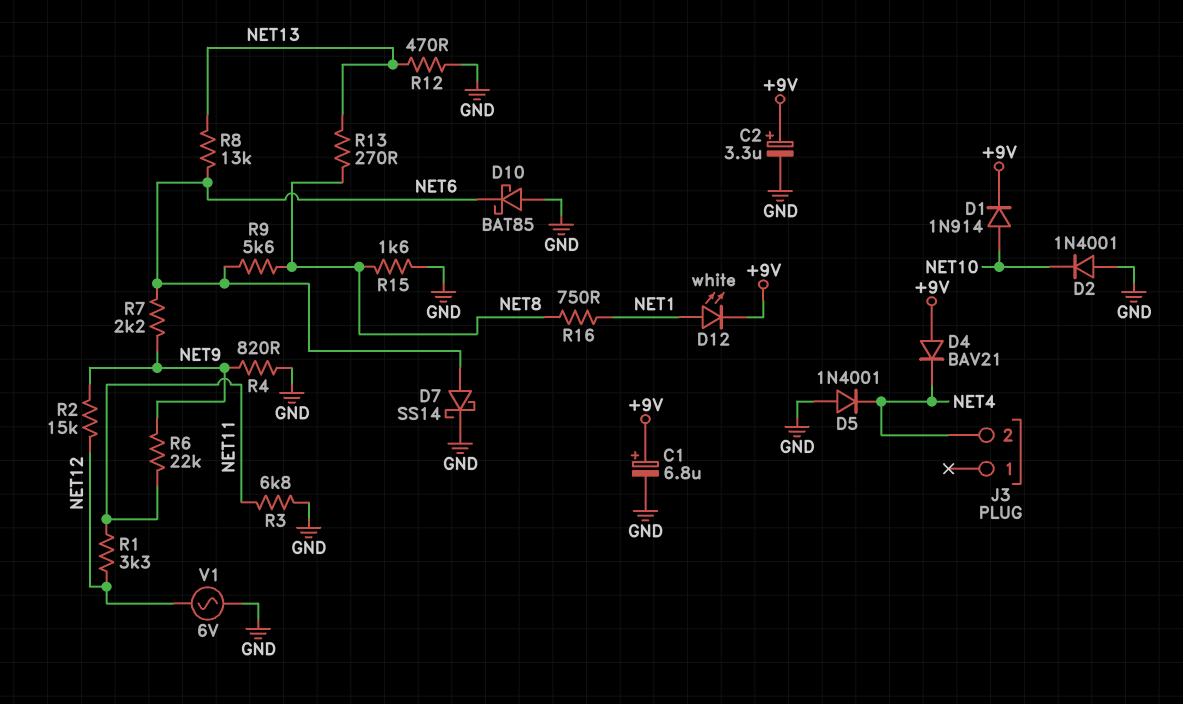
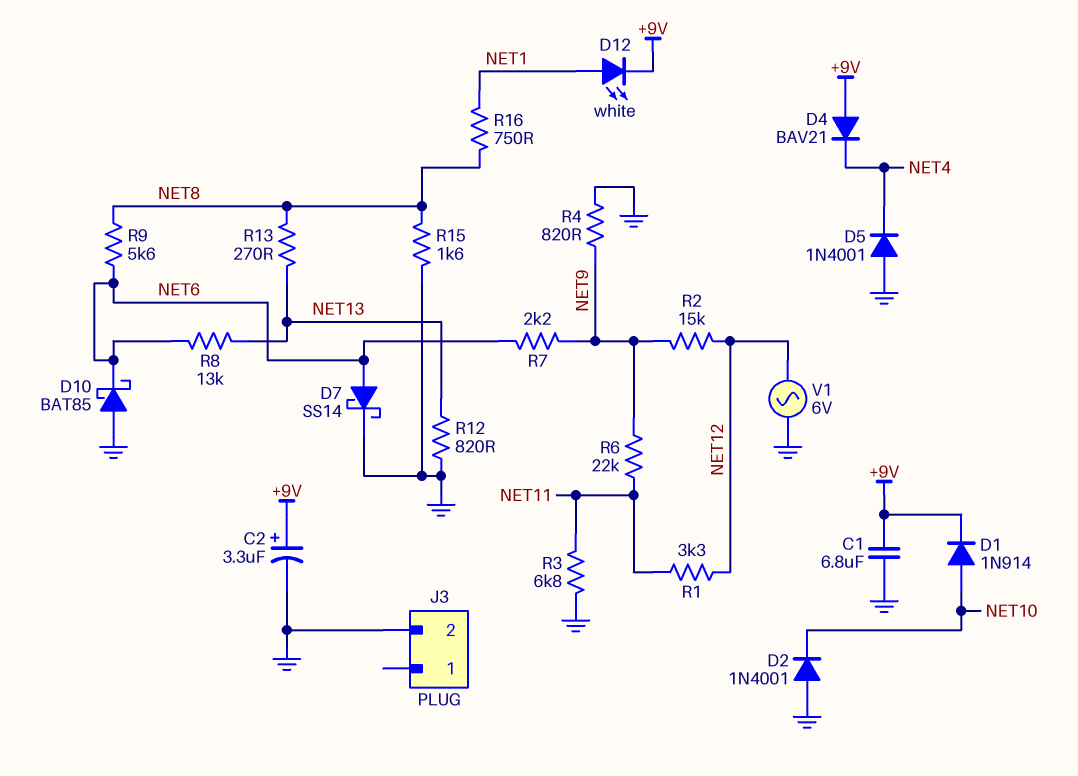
C1: 6.8uF (plus +9V, minus GND) -> 6.8uF (+9V, GND)
J3 pin 2: NET4 -> GND
R12: 470 (GND, NET13) -> 820 (GND, NET13)

